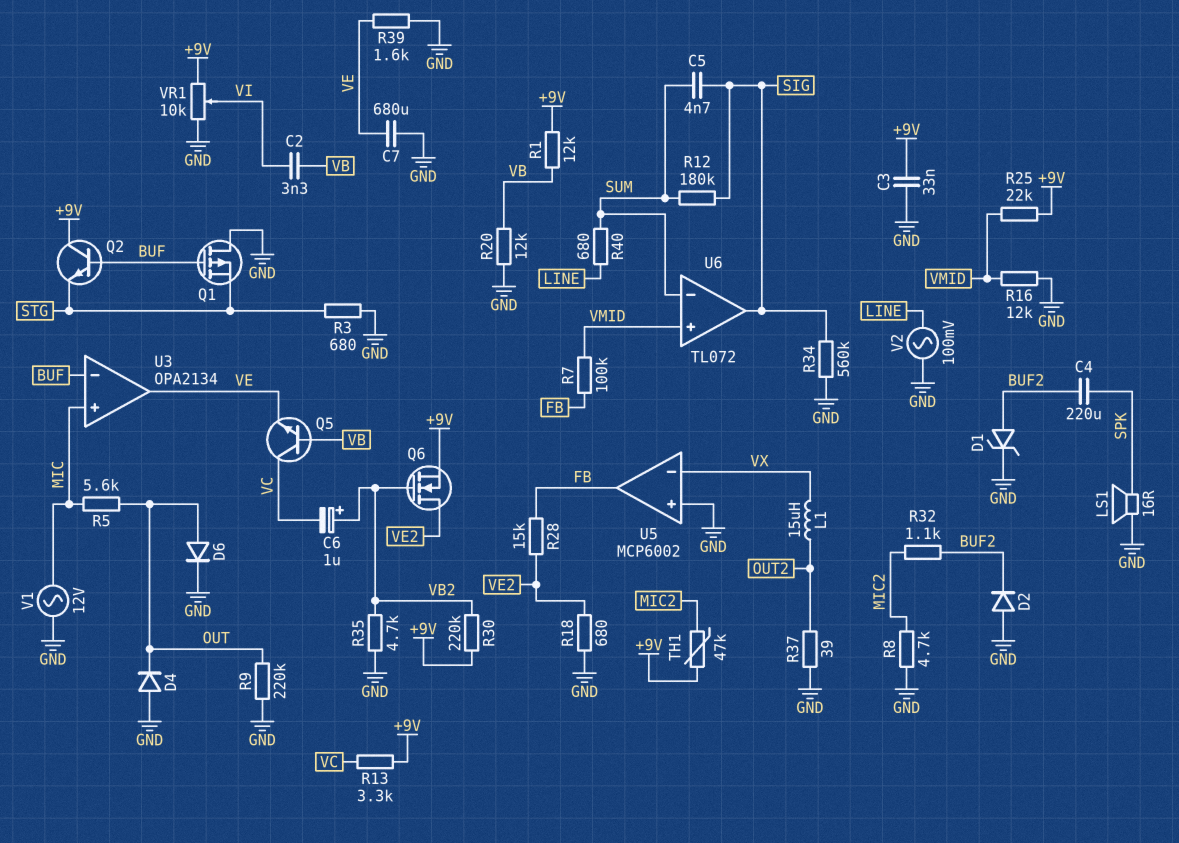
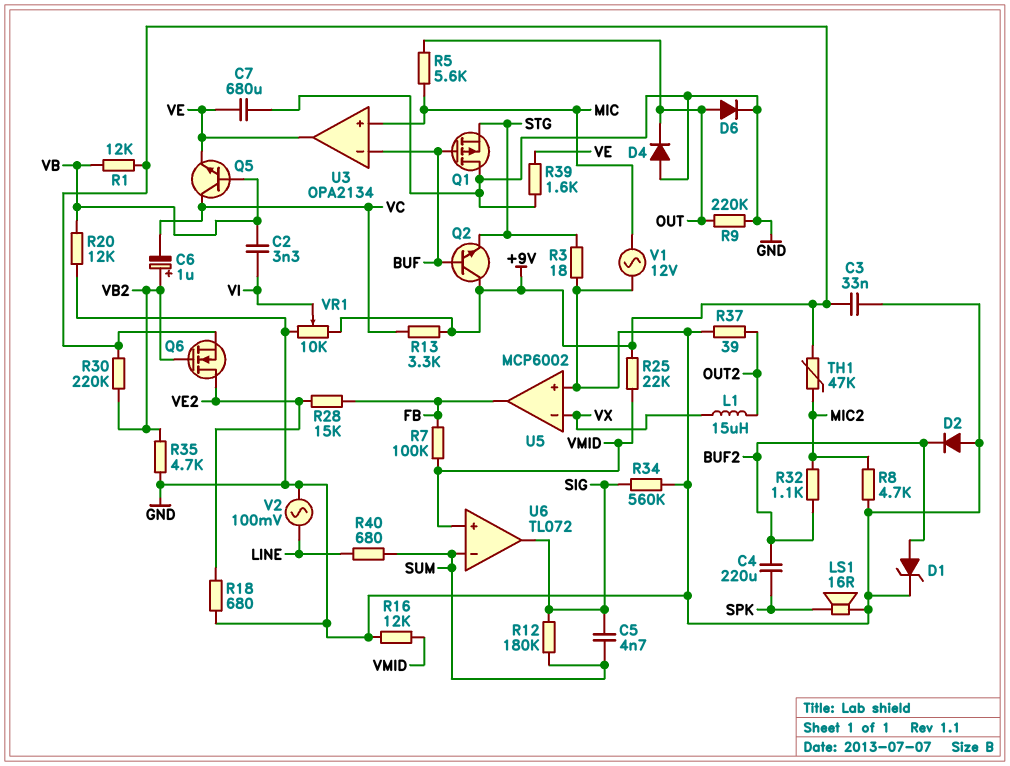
R3: 680 (GND, STG) -> 18 (GND, STG)

